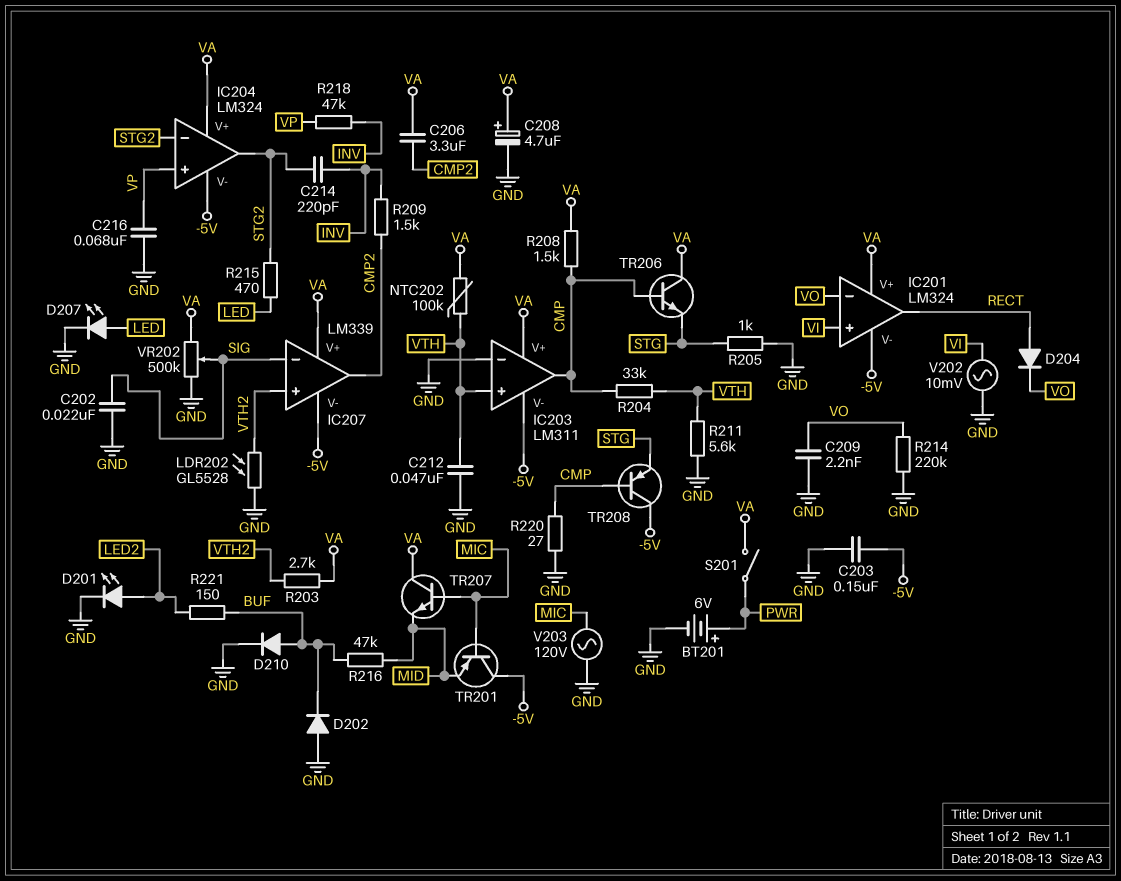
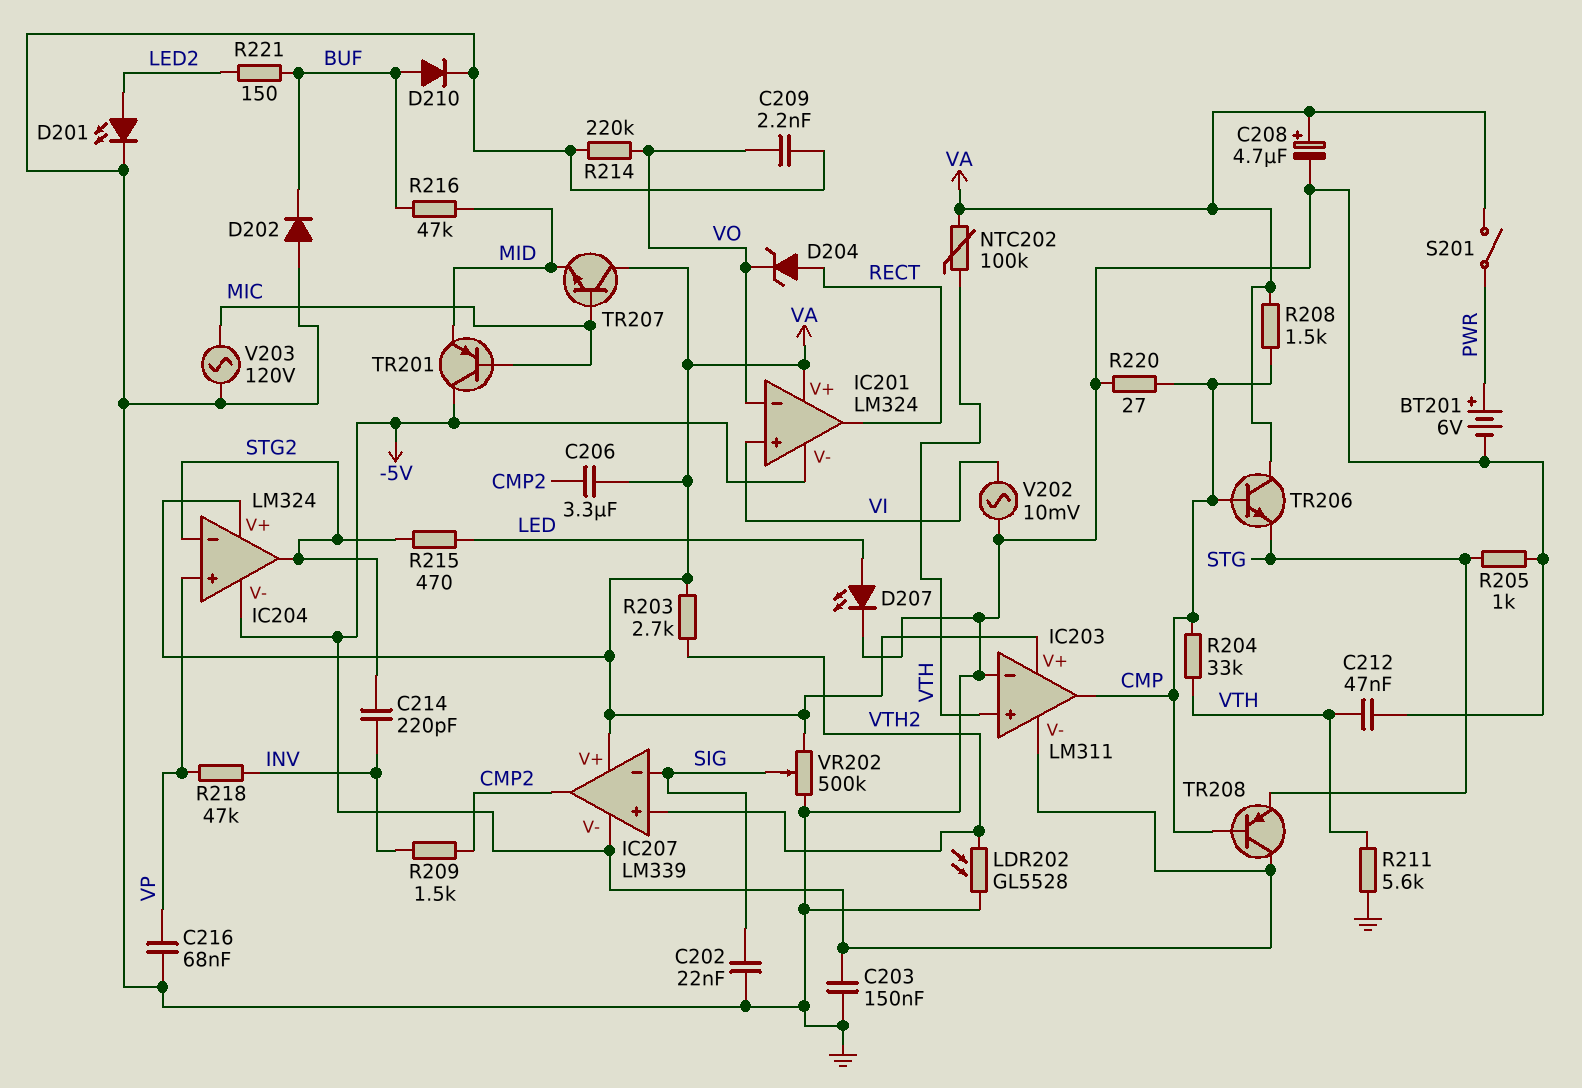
D204: diode (A RECT, K VO) -> zener (A RECT, K VO)

